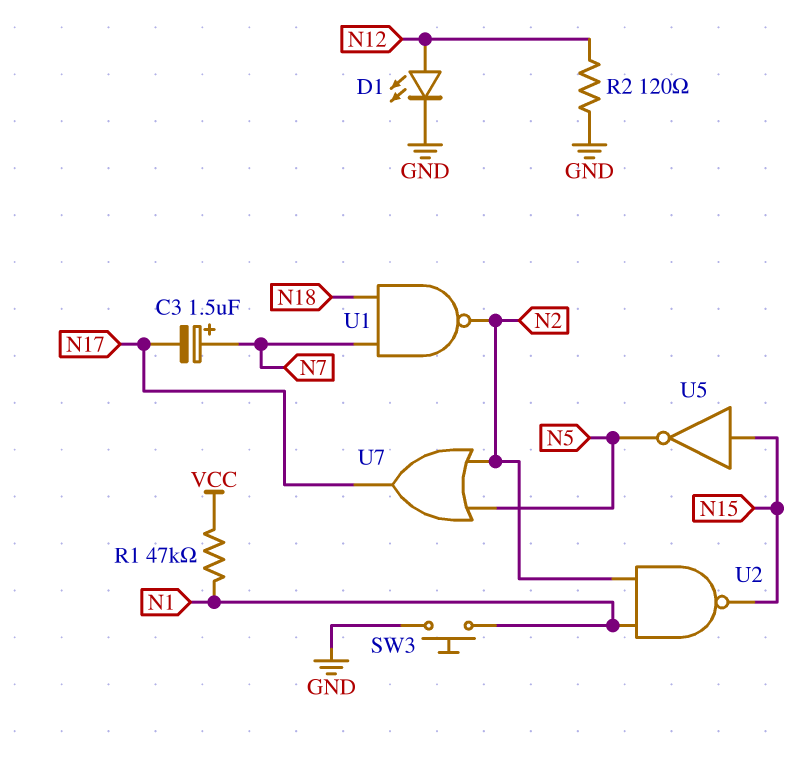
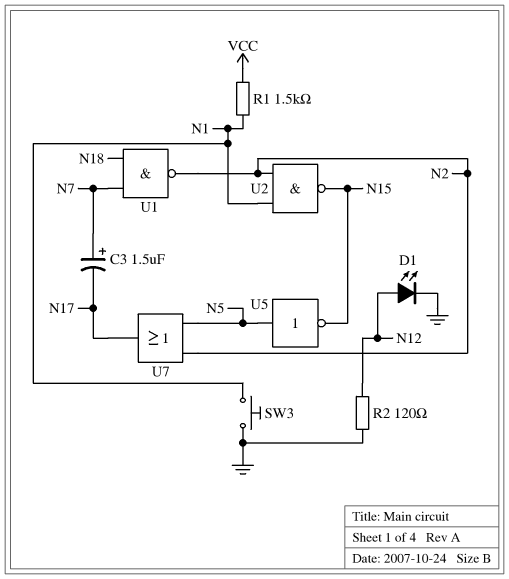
R1: 47k (N1, VCC) -> 1.5k (N1, VCC)
U5: NOT (in N15, out N5) -> NOT (in N5, out N15)

